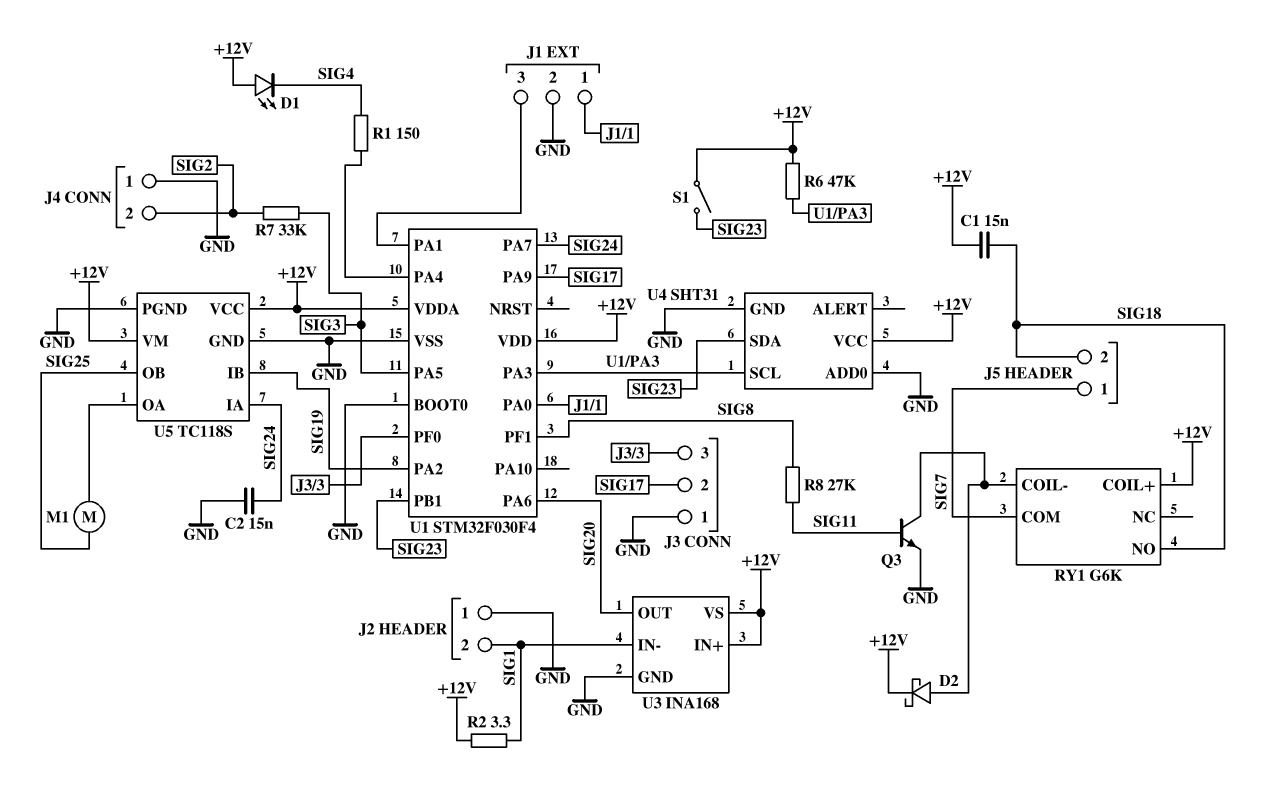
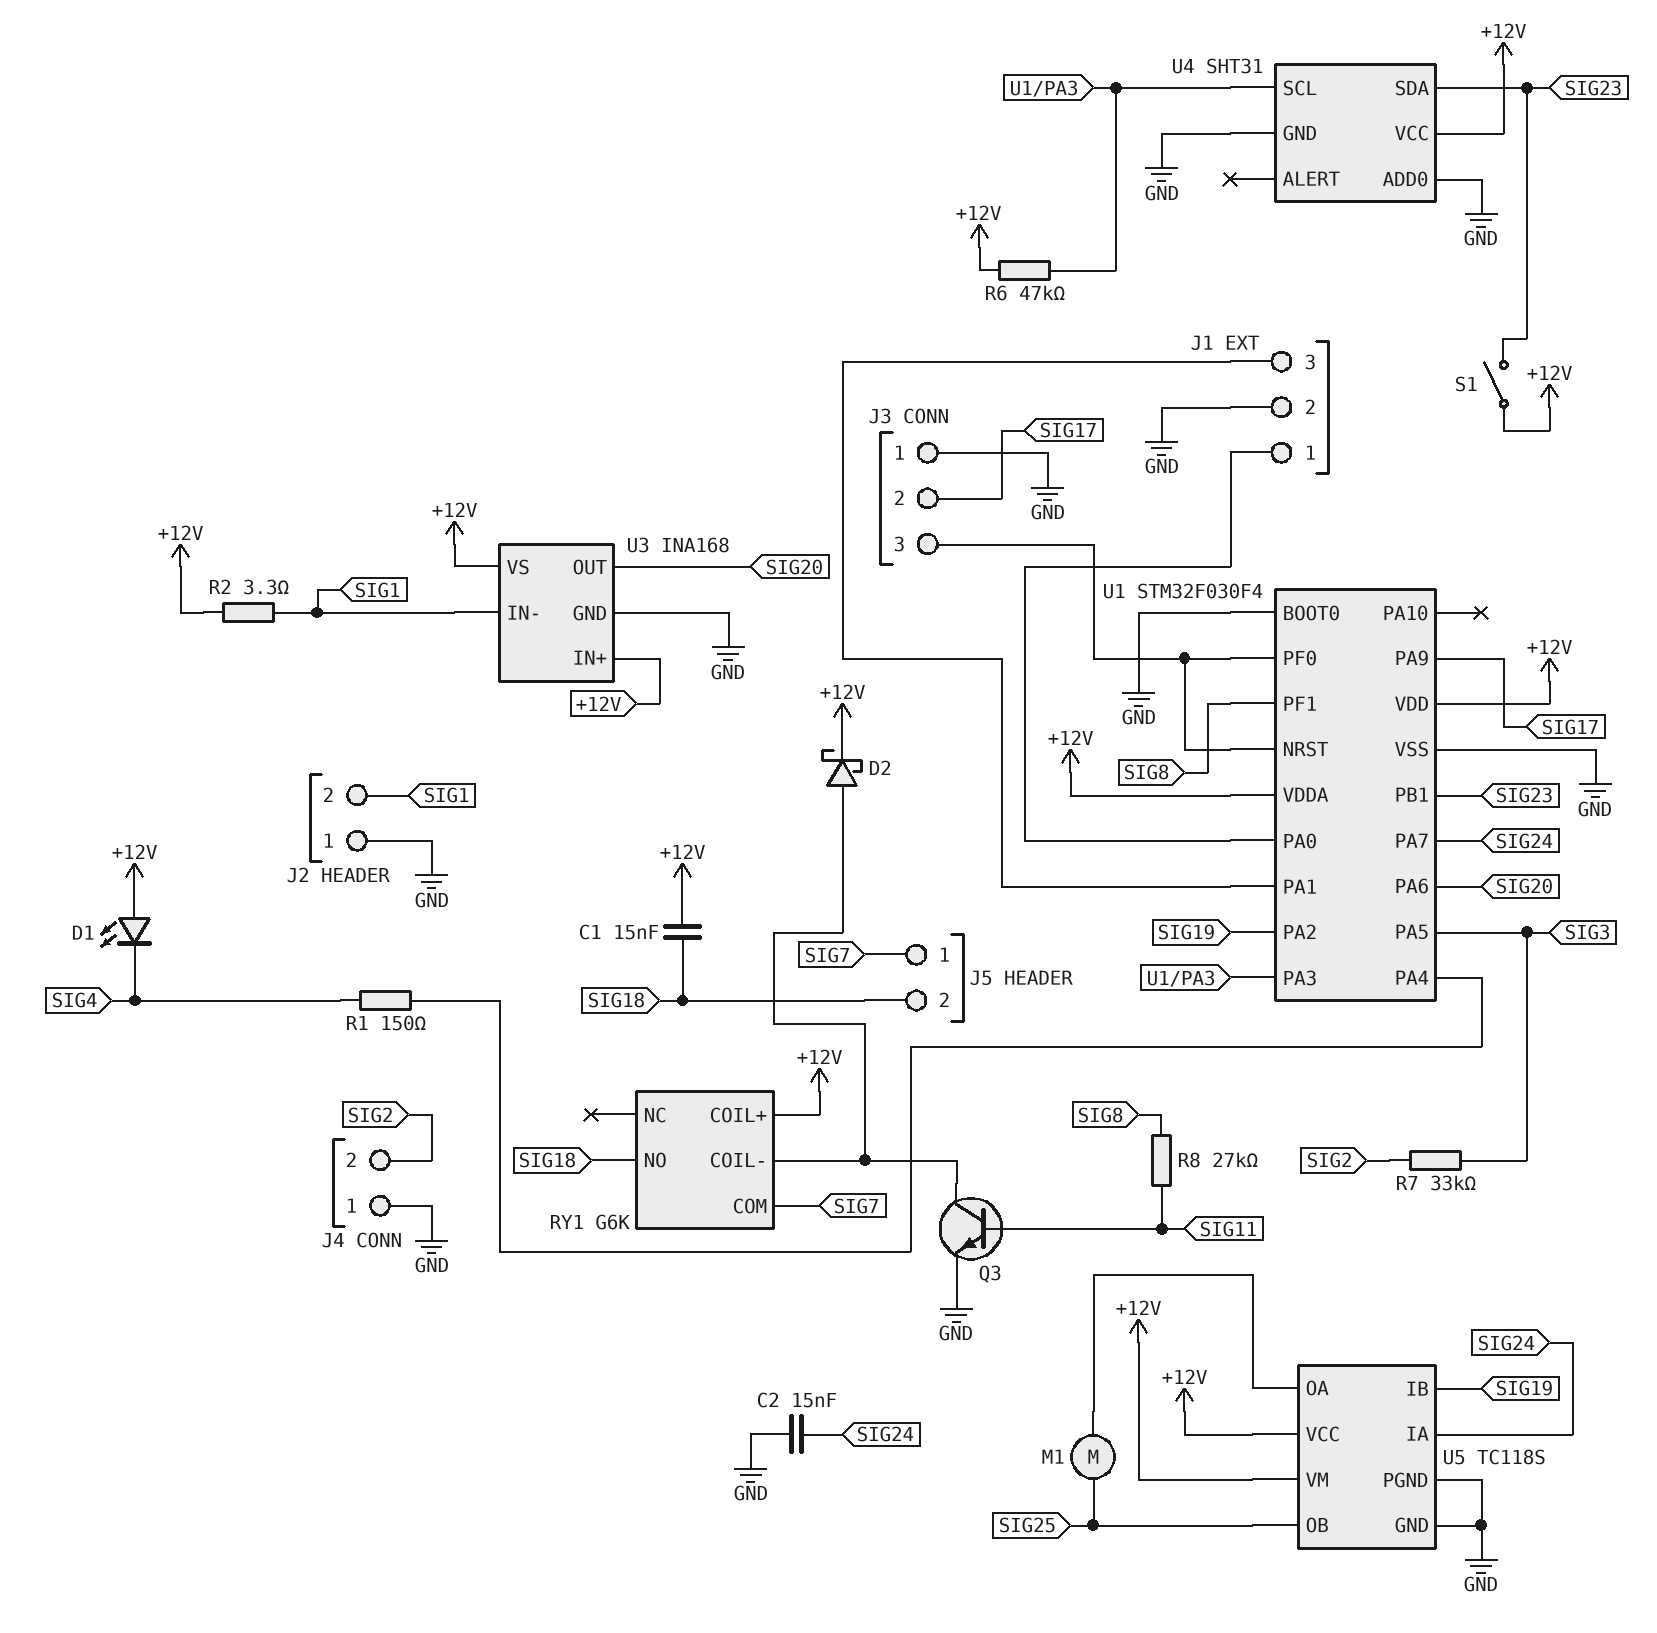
U1 pin NRST: none -> J3/3

